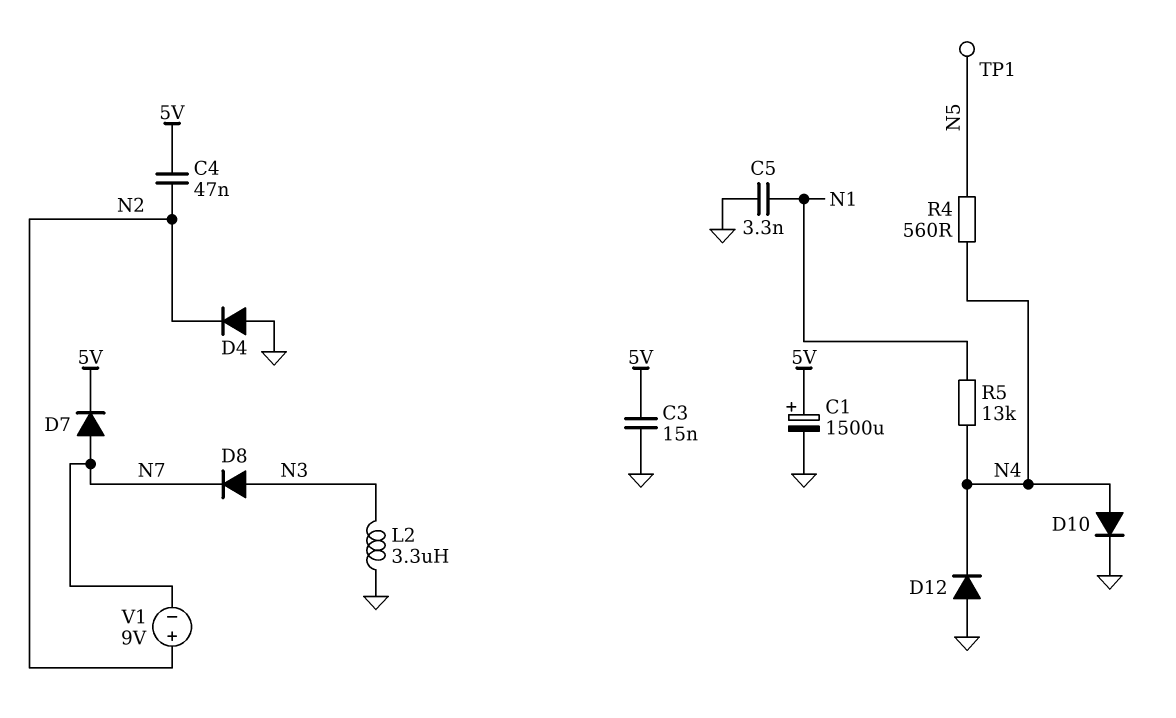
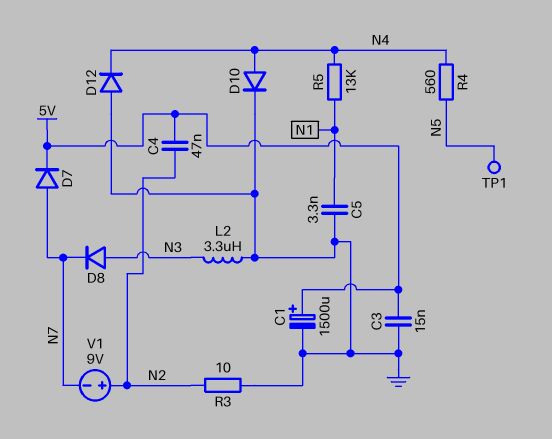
D4: diode (A GND, K N2) -> none
R3: none -> 10 (GND, N2)

